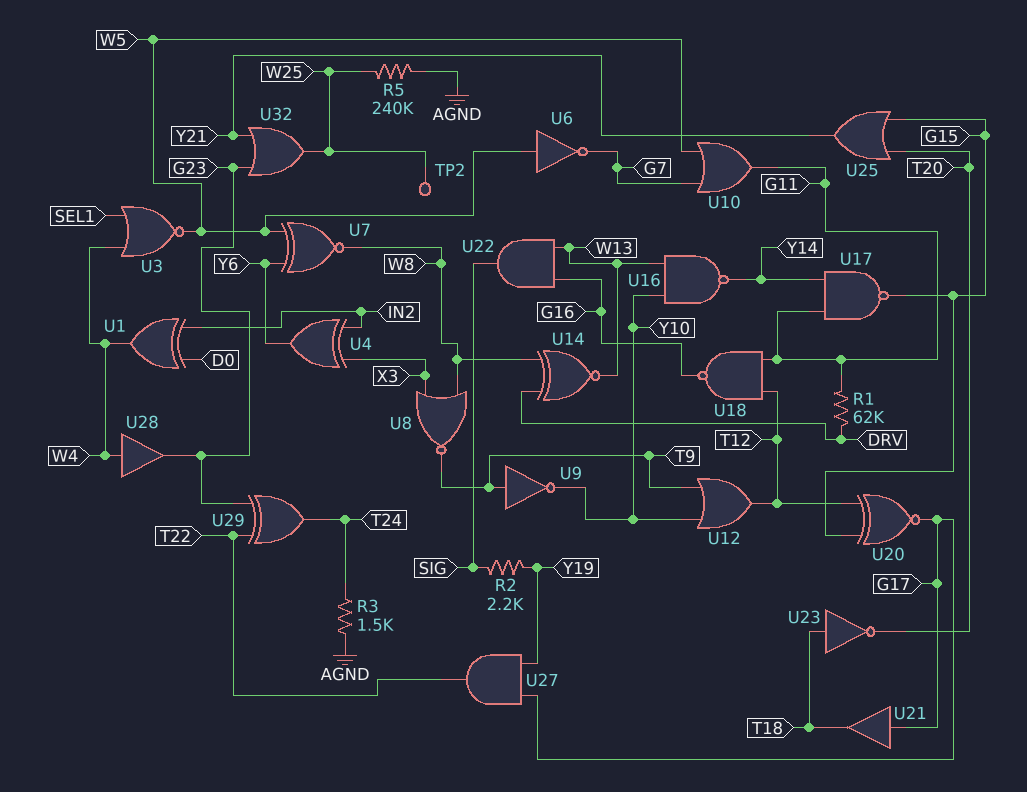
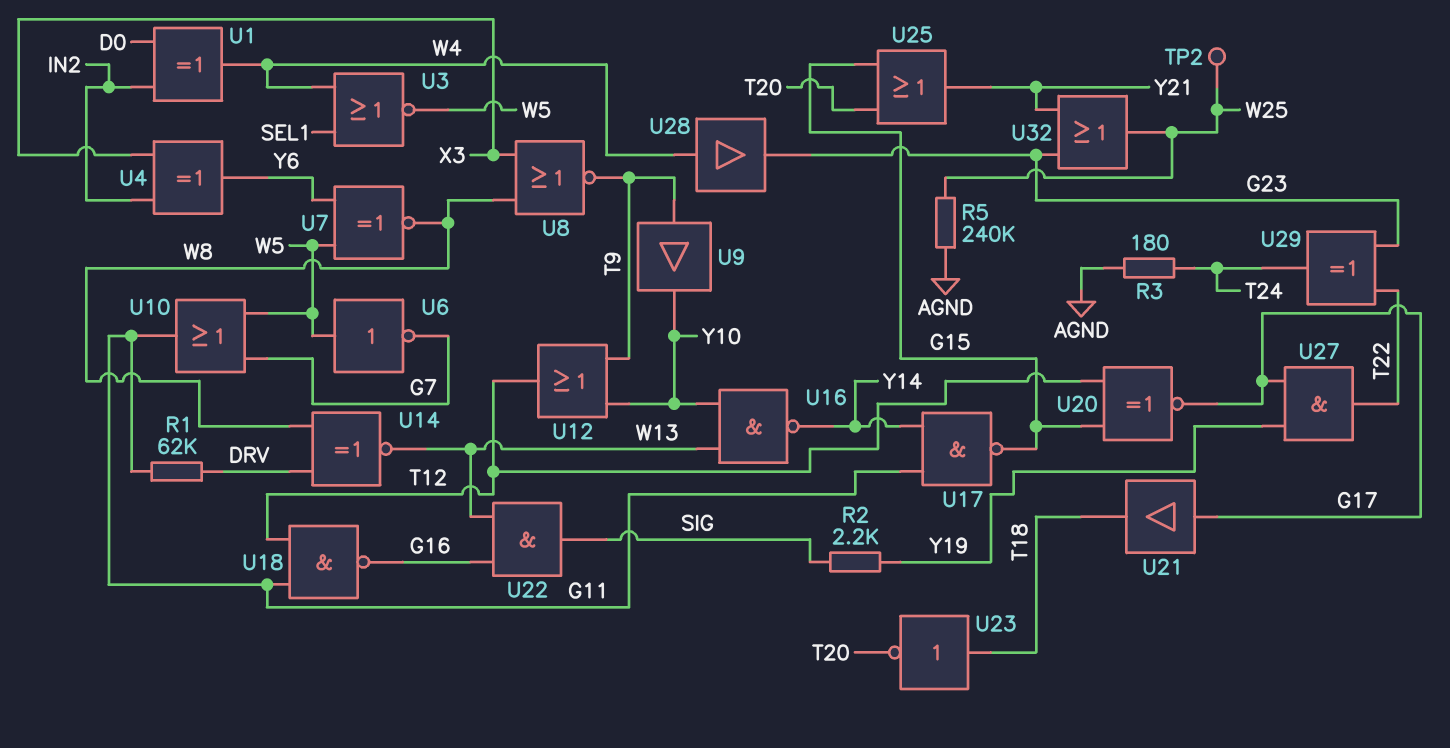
R3: 1.5k (AGND, T24) -> 180 (AGND, T24)
U9: NOT (in T9, out Y10) -> buffer (in T9, out Y10)

